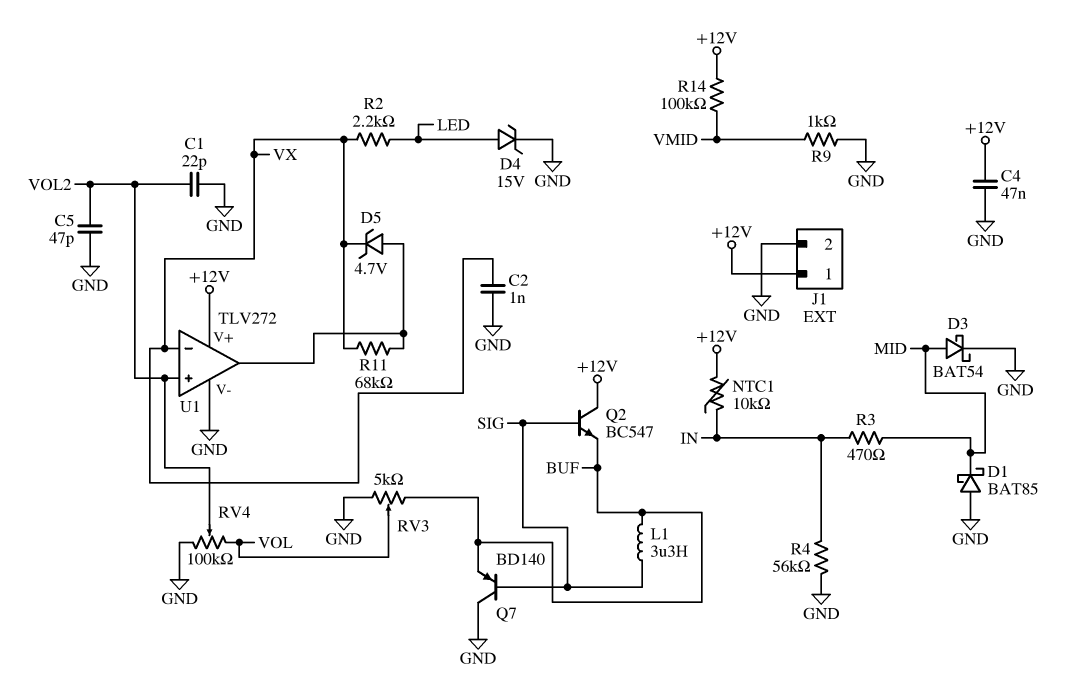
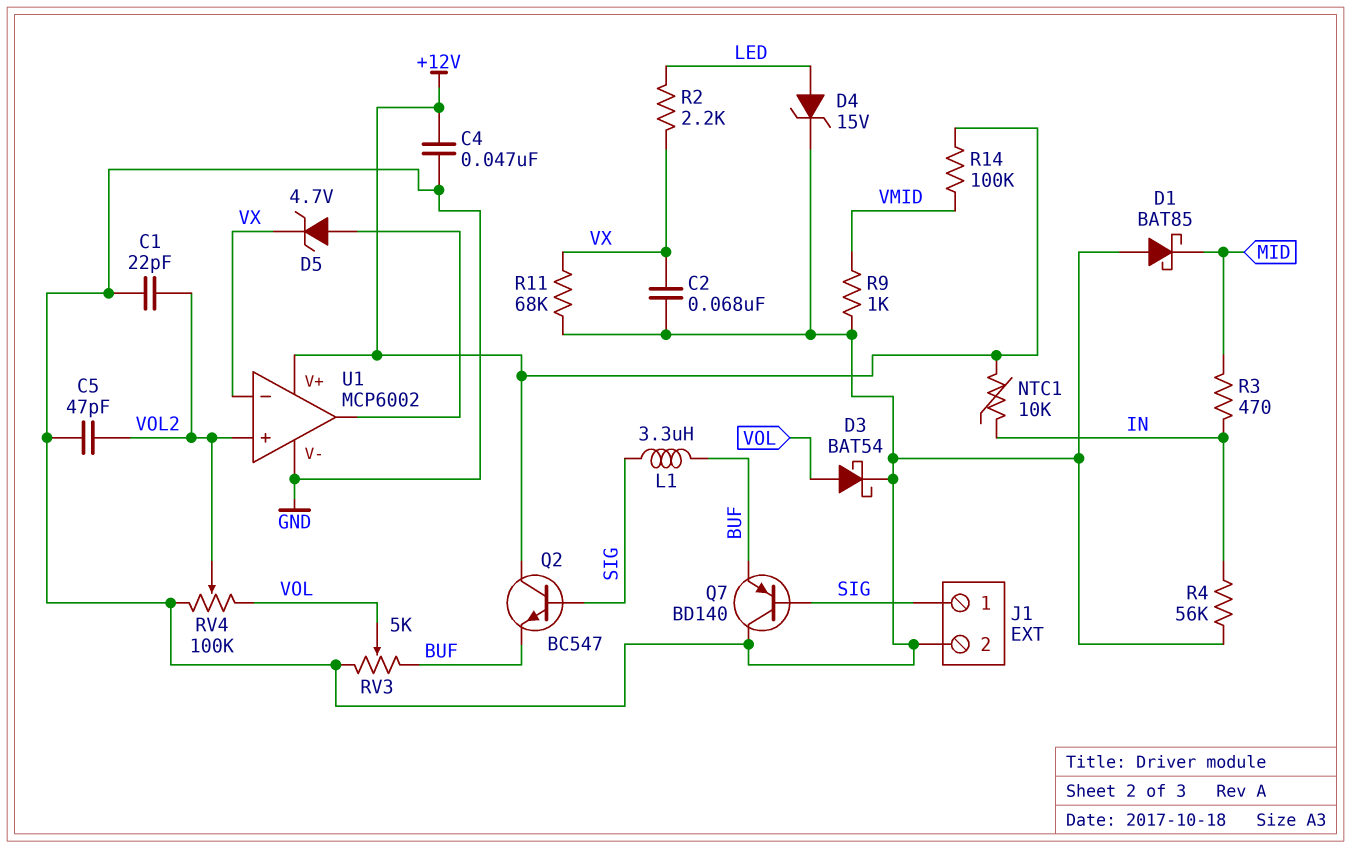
C2: 1nF (GND, VX) -> 68nF (GND, VX)
D3: schottky BAT54 (A MID, K GND) -> schottky BAT54 (A VOL, K GND)
J1 pin 1: +12V -> SIG
R11: 68k (U1/out, VX) -> 68k (GND, VX)
U1: TLV272 -> MCP6002

